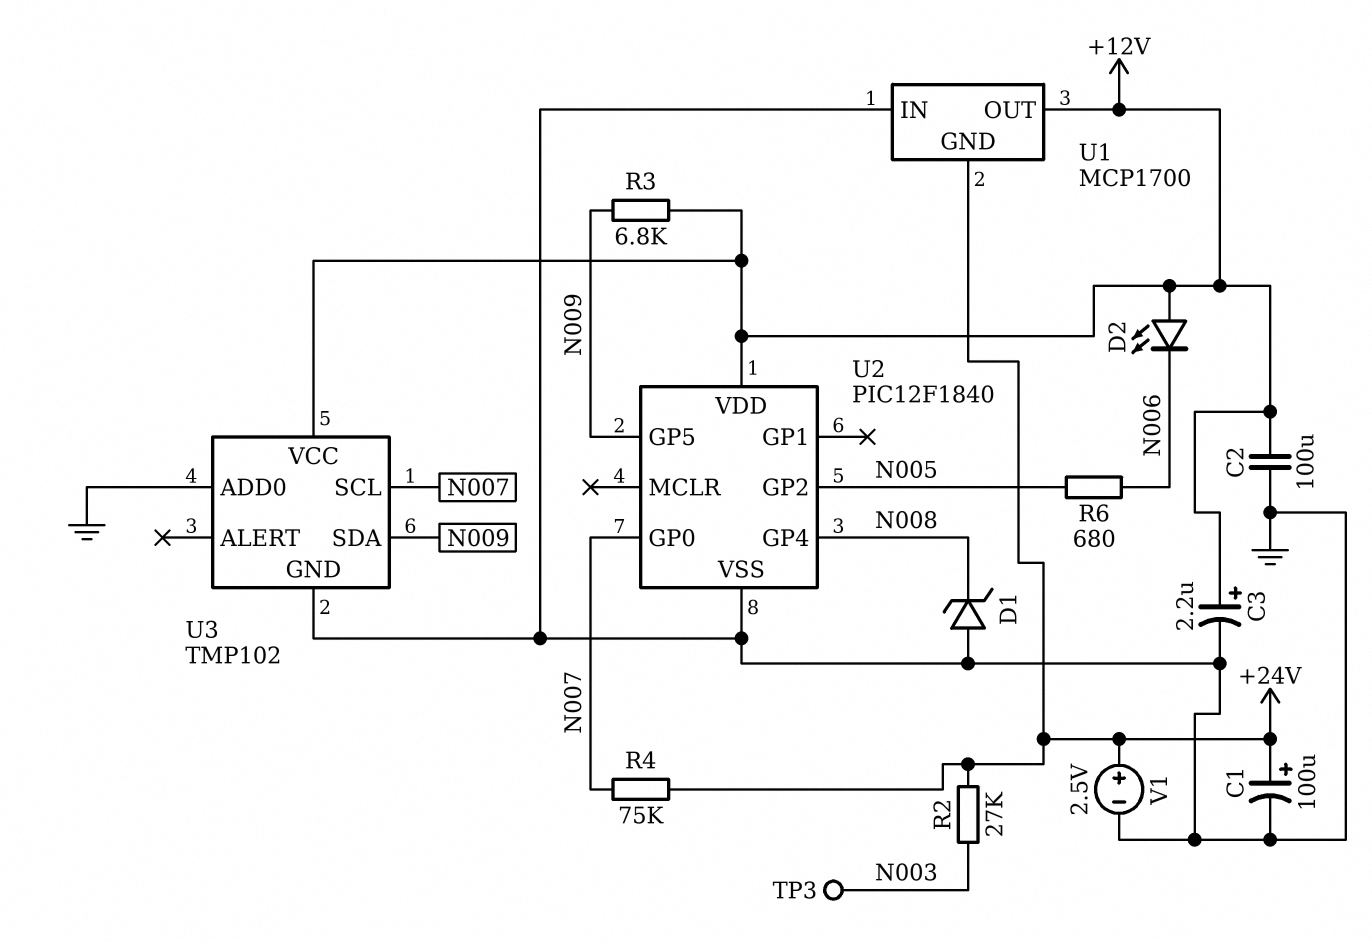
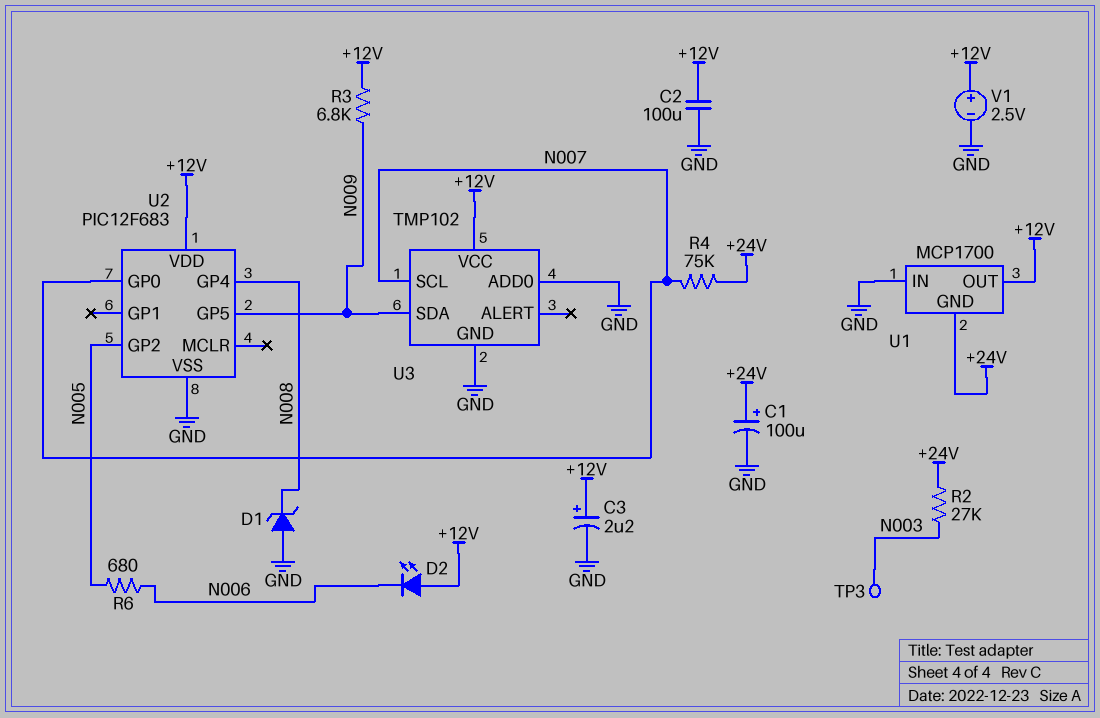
U2: PIC12F1840 -> PIC12F683
V1: 2.5V (plus +24V, minus GND) -> 2.5V (plus +12V, minus GND)

